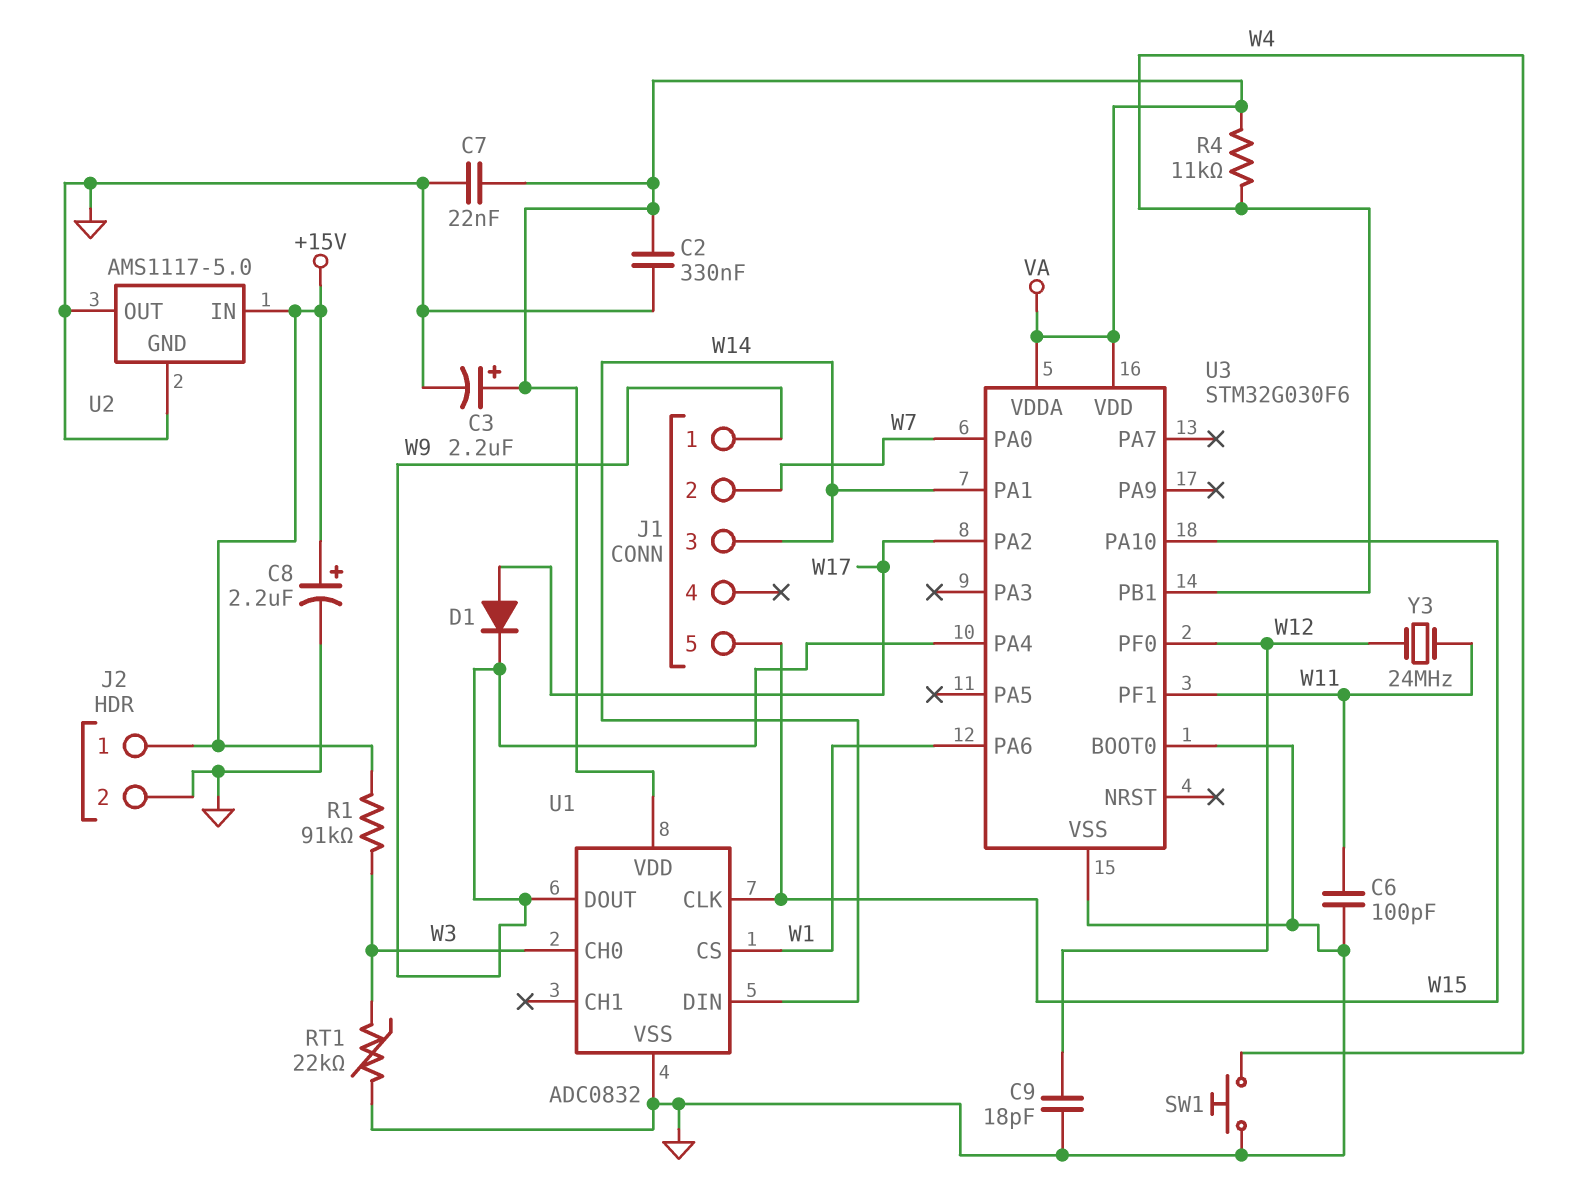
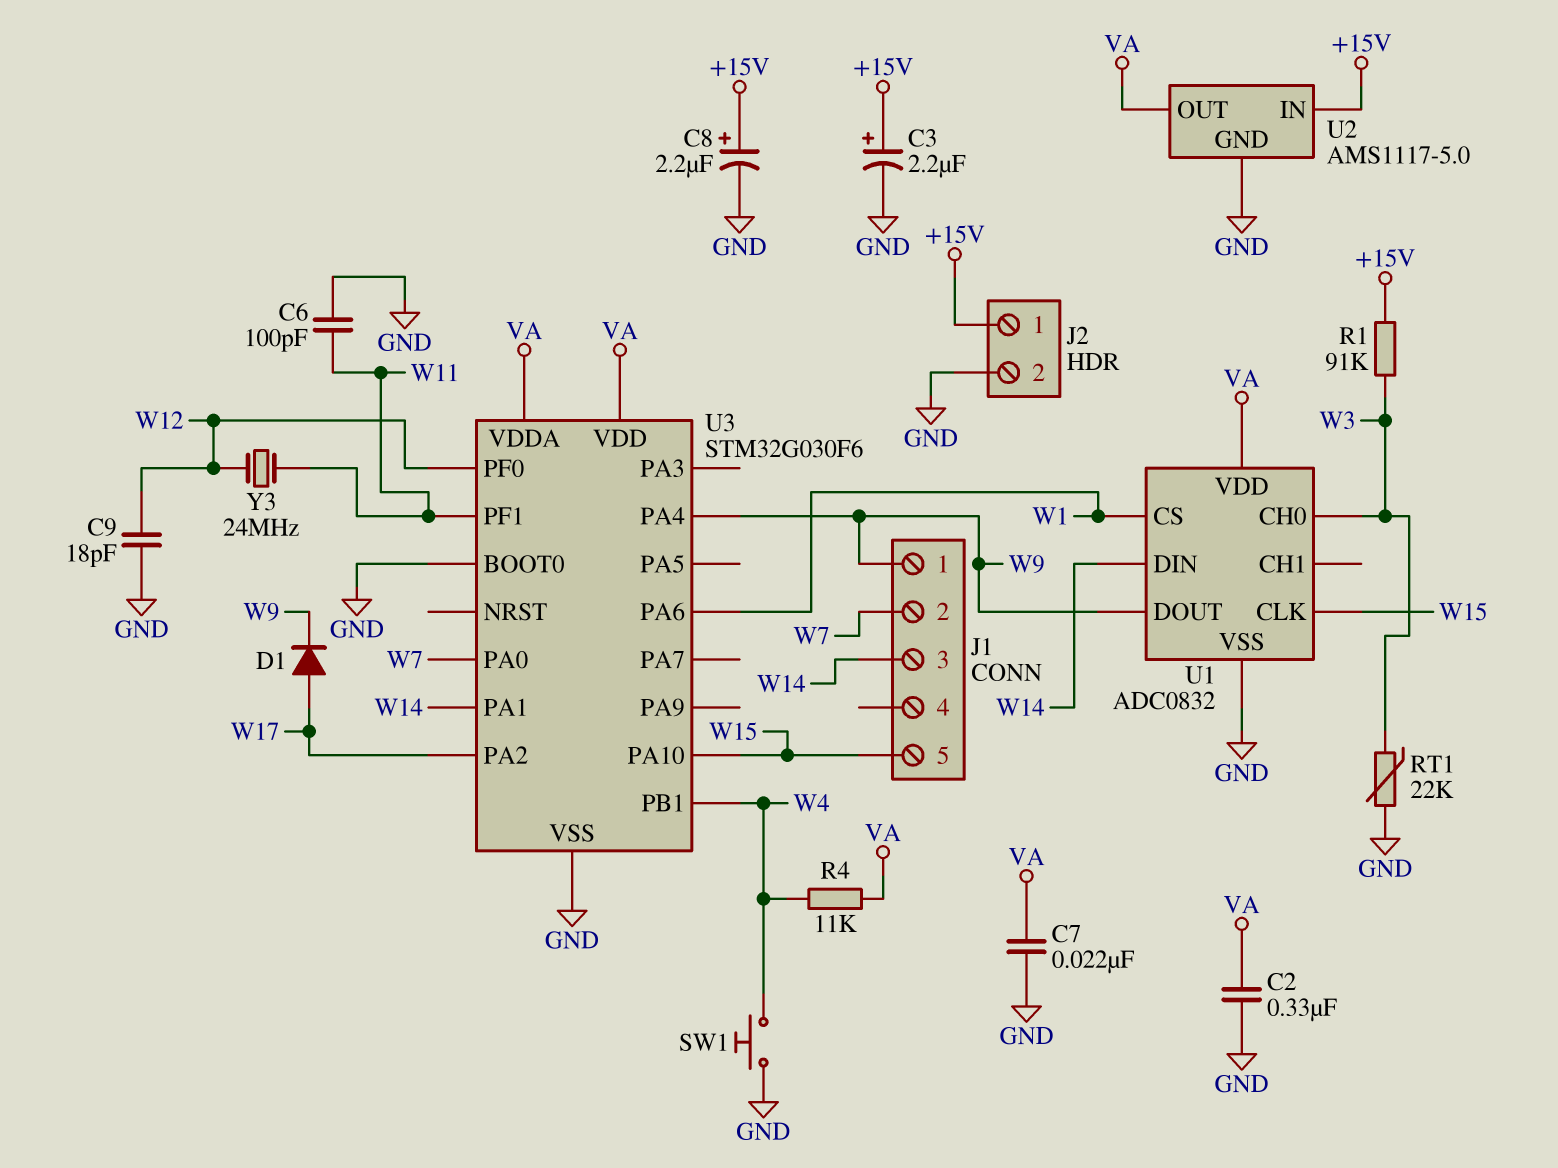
C3: 2.2uF (plus VA, minus GND) -> 2.2uF (plus +15V, minus GND)
U2 pin OUT: GND -> VA

